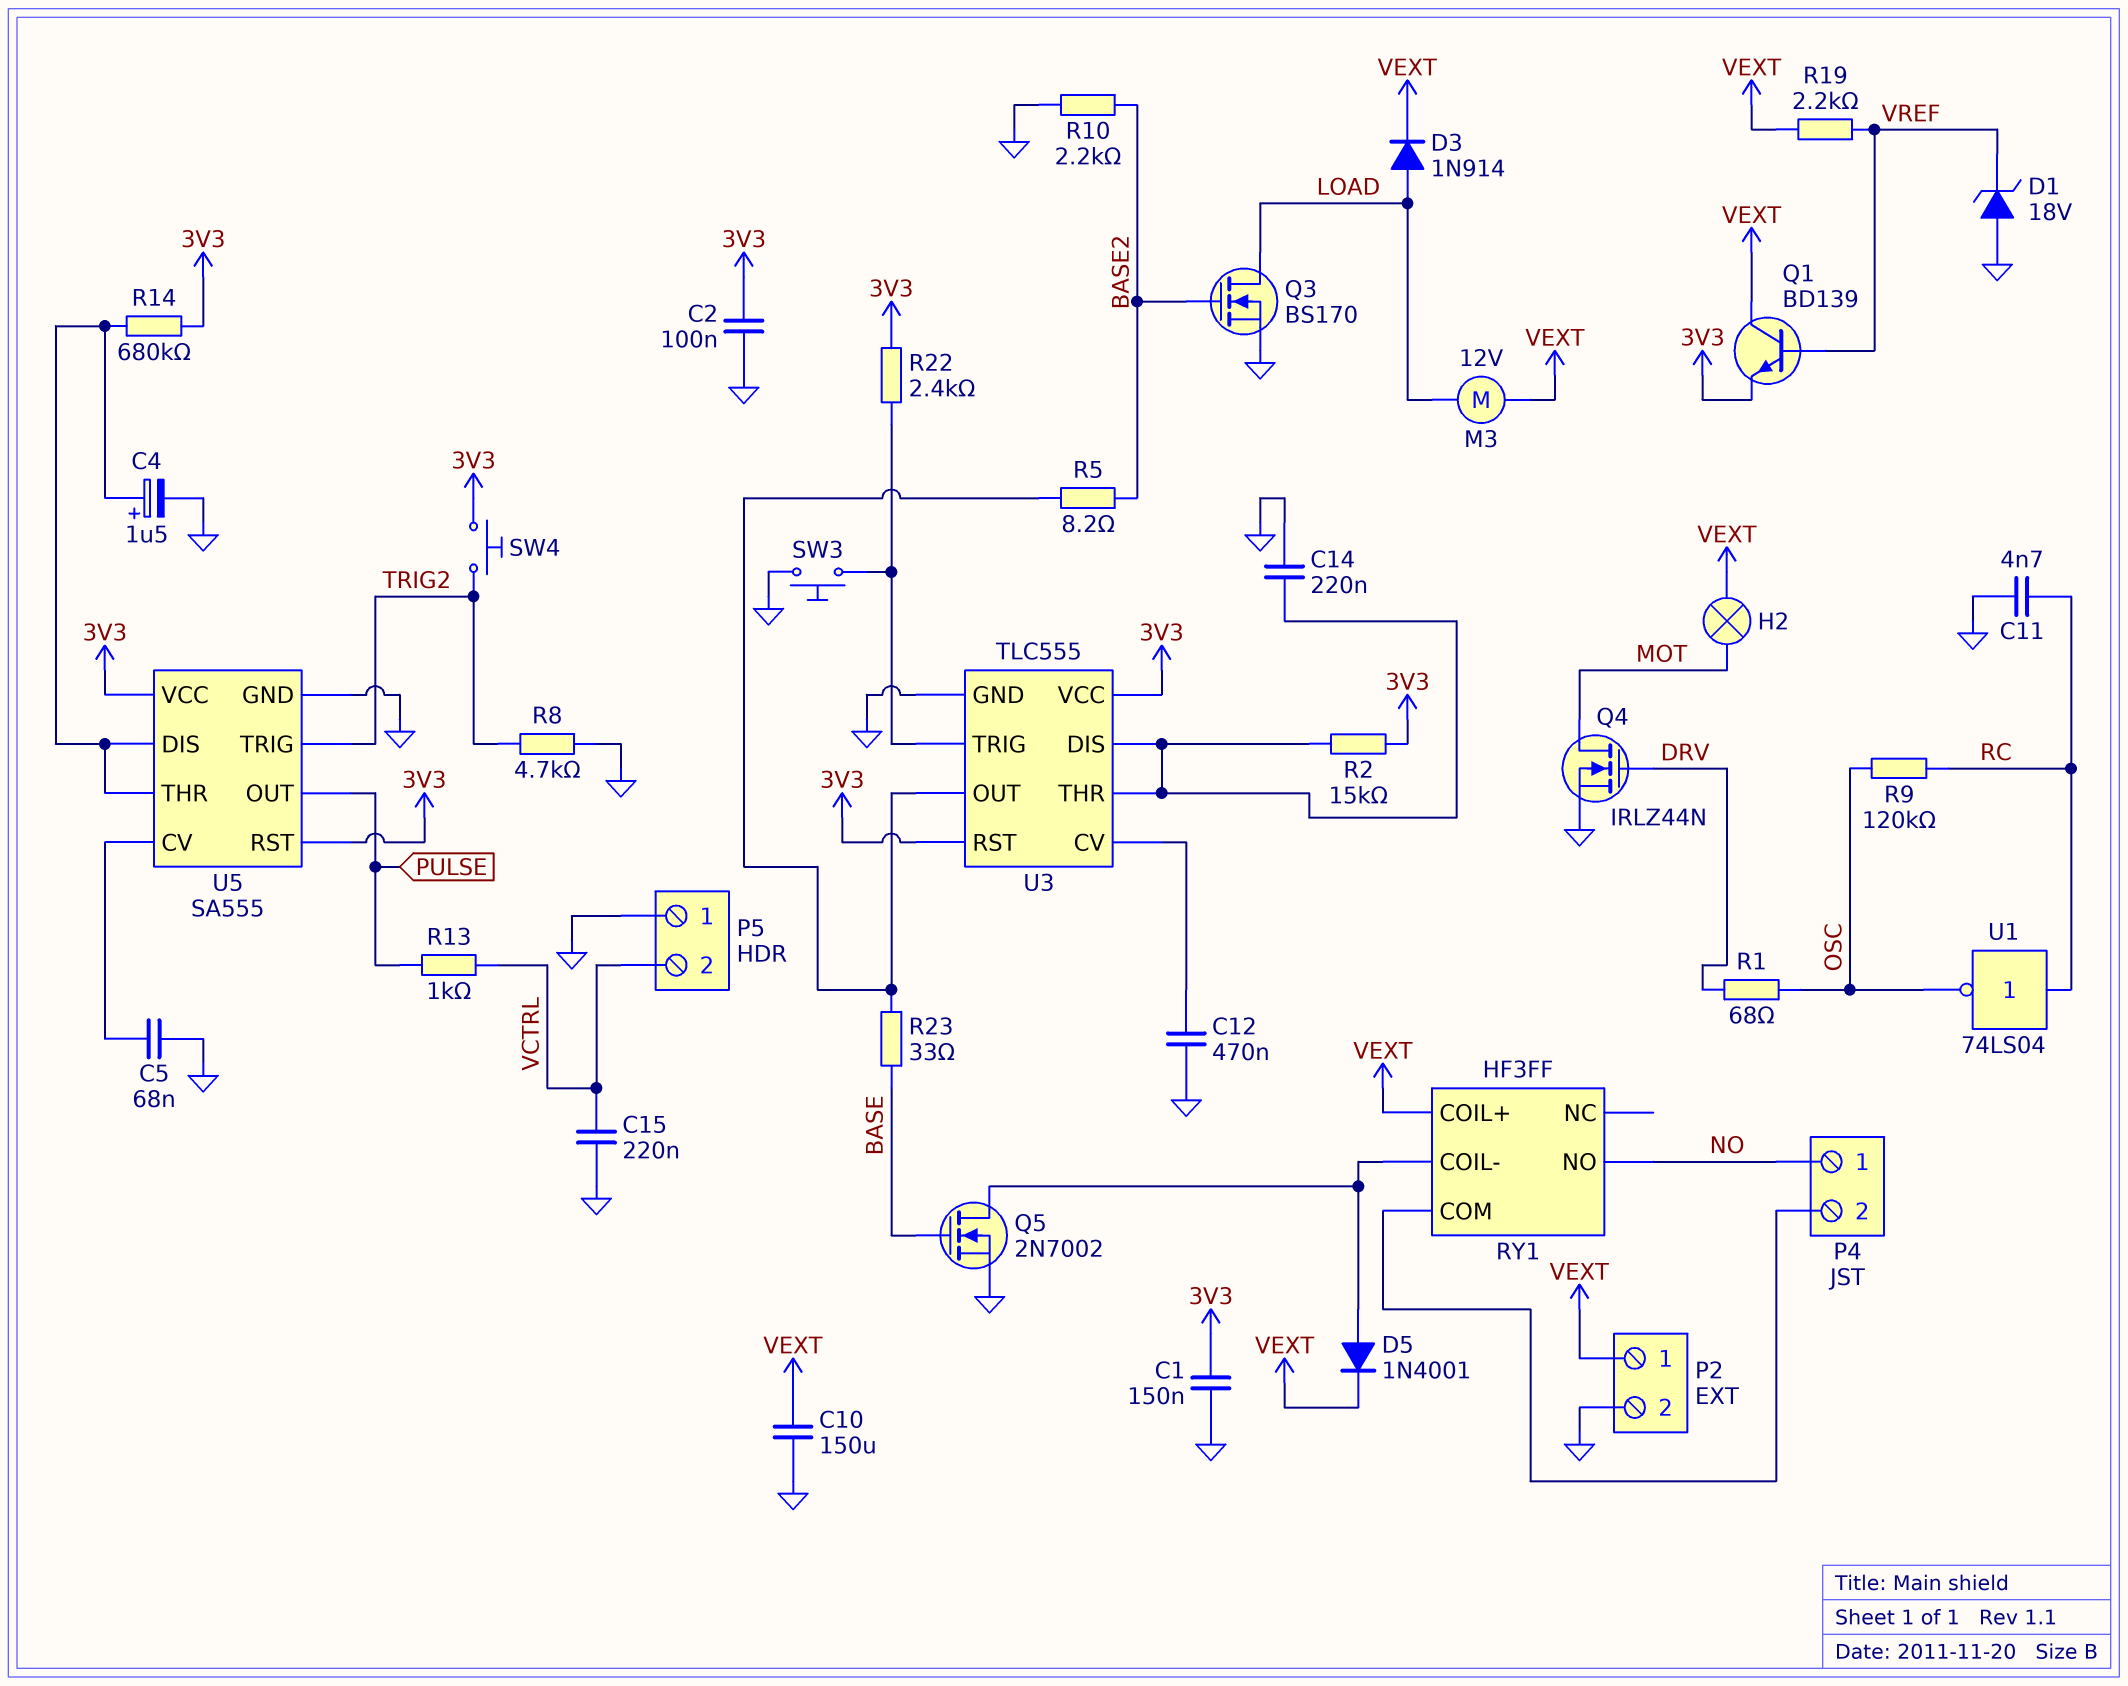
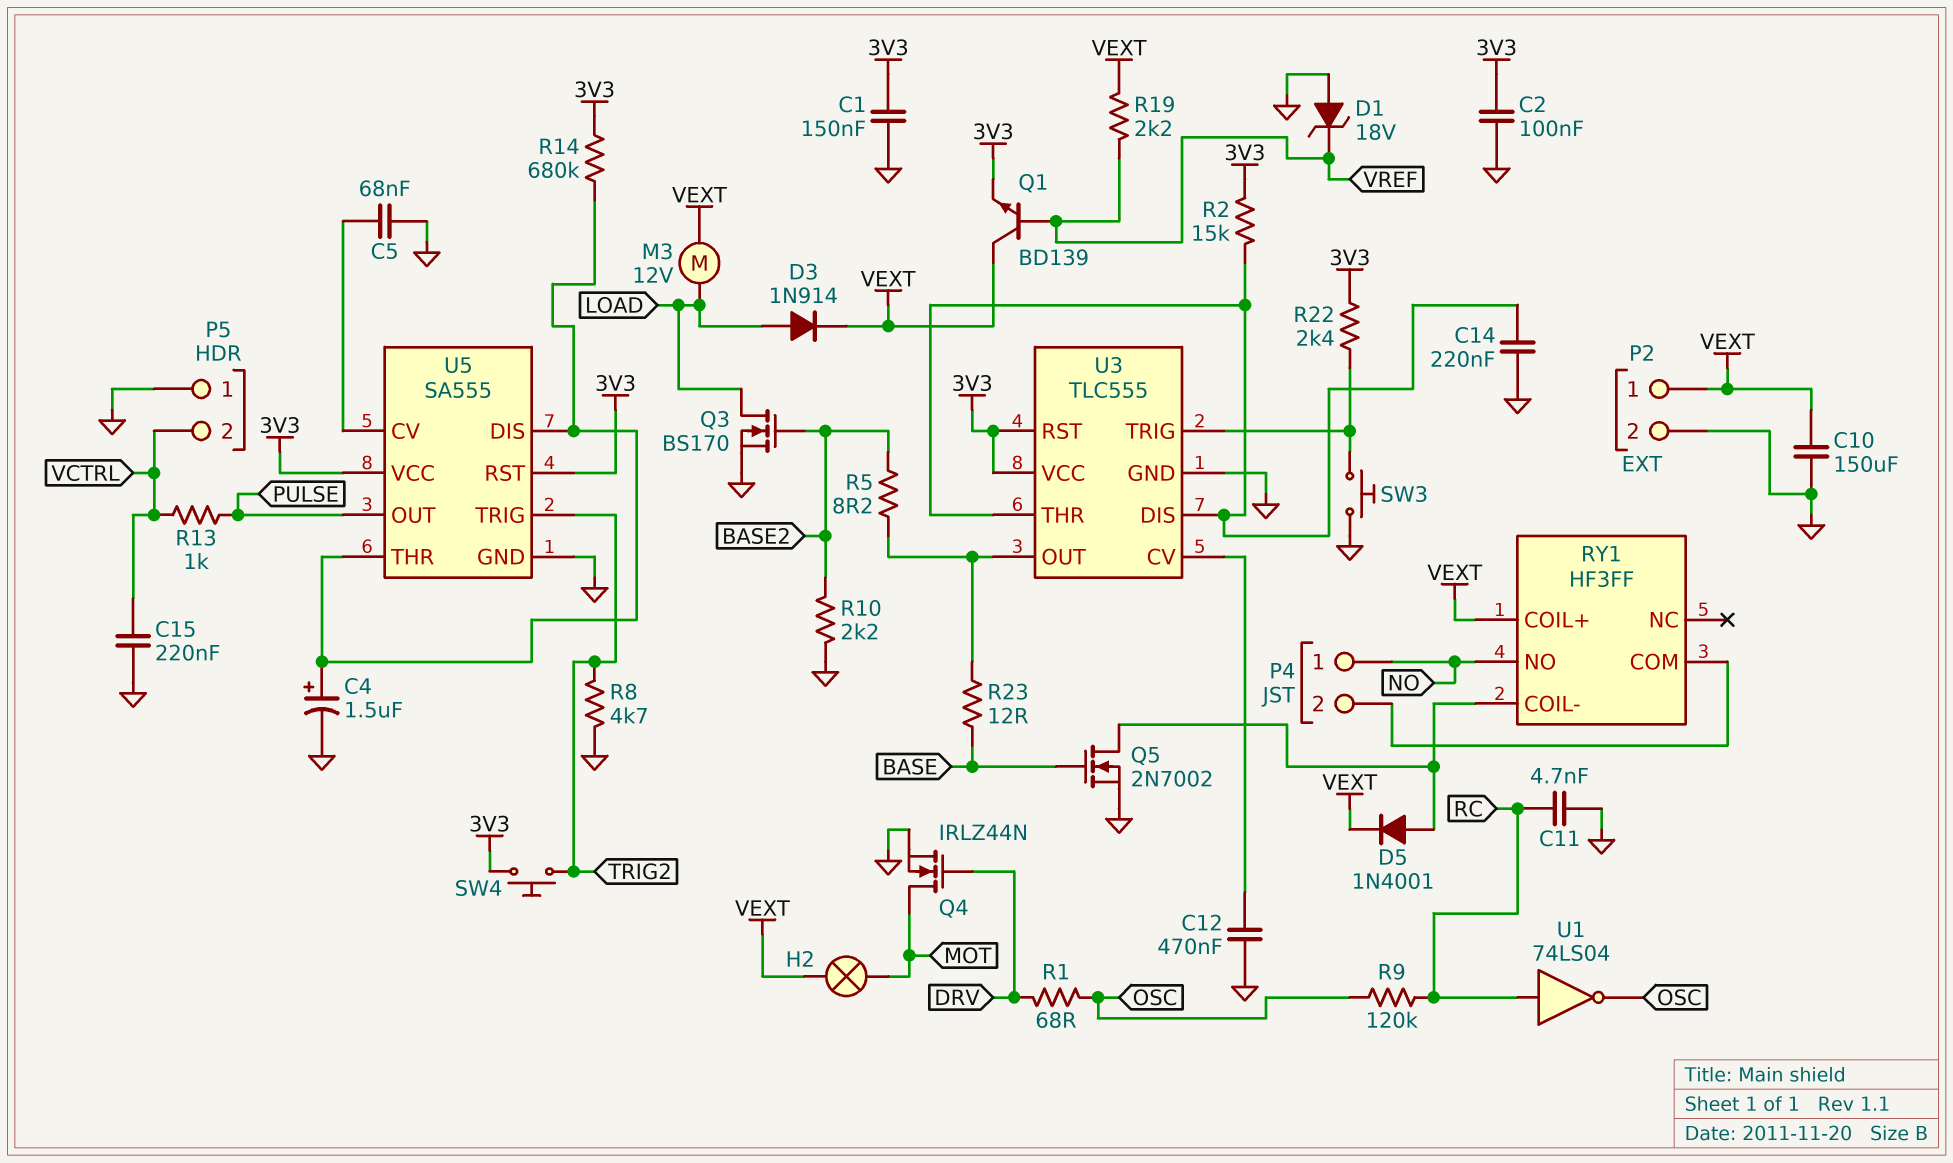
R23: 33 (BASE, U3/OUT) -> 12 (BASE, U3/OUT)

